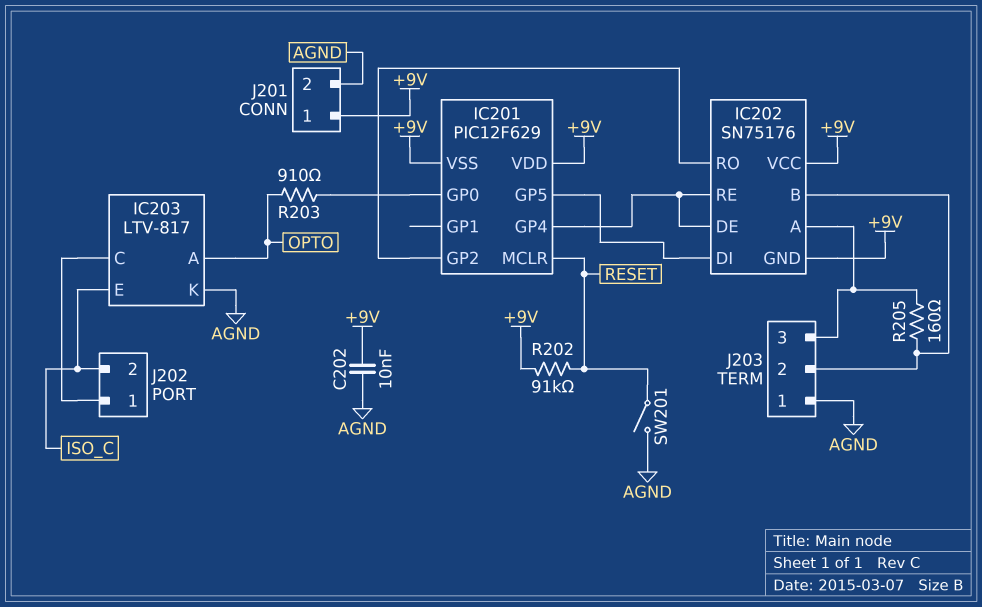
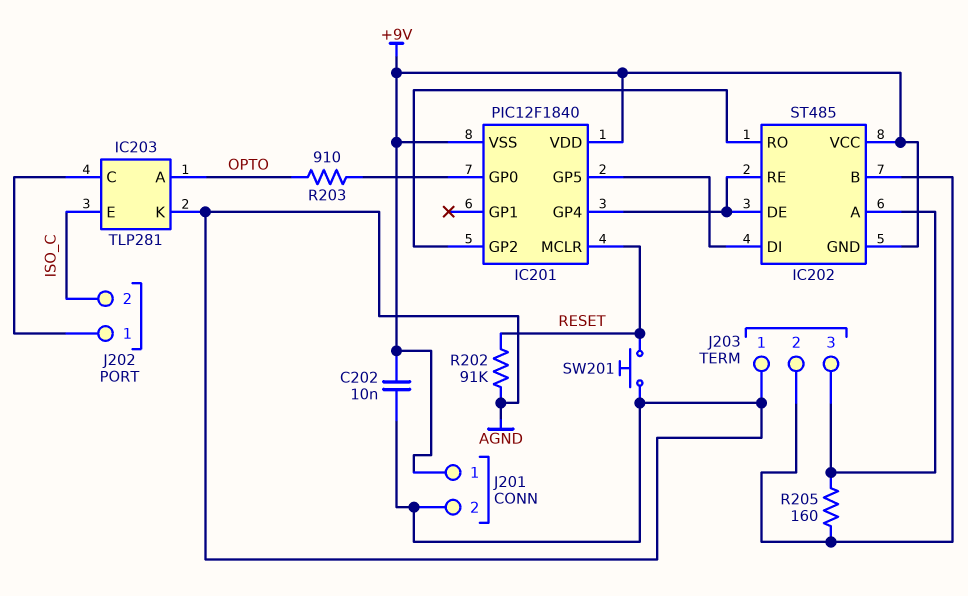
IC201: PIC12F629 -> PIC12F1840
IC202: SN75176 -> ST485
IC203: LTV-817 -> TLP281
R202: 91k (+9V, RESET) -> 91k (AGND, RESET)
SW201: switch (AGND, RESET) -> button (AGND, RESET)

